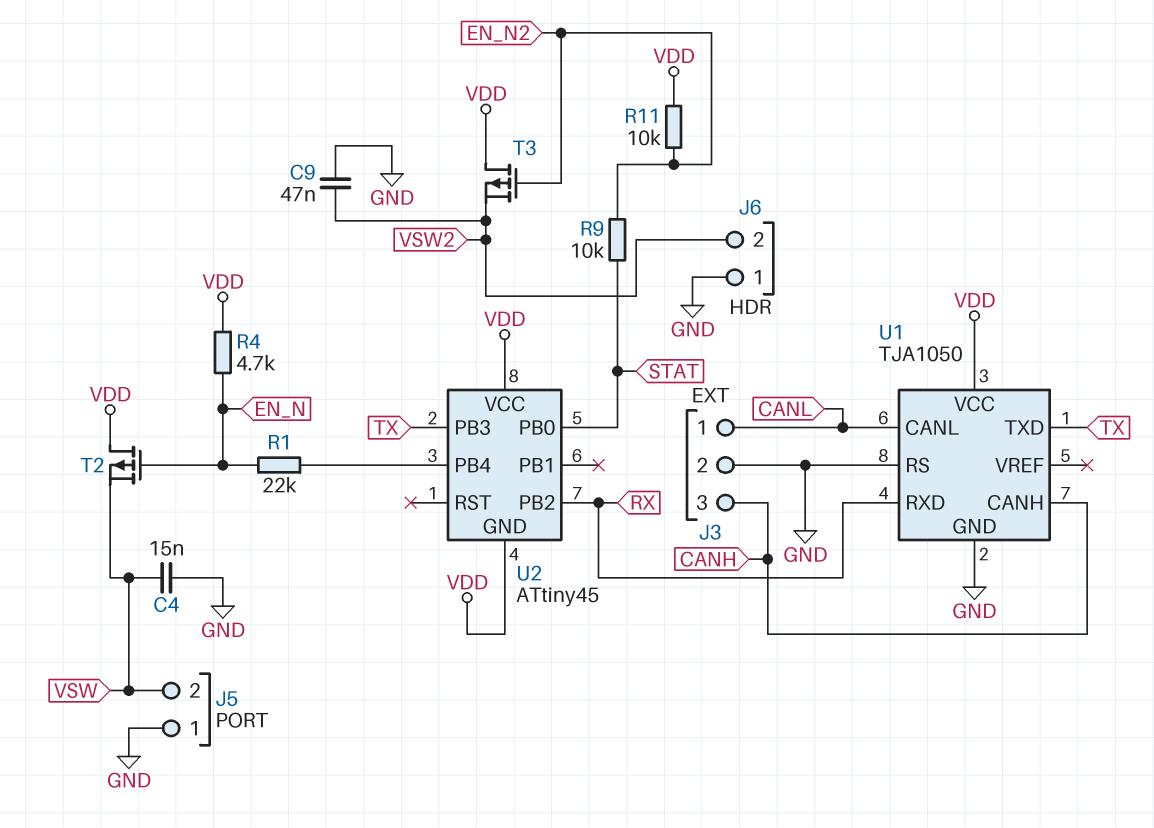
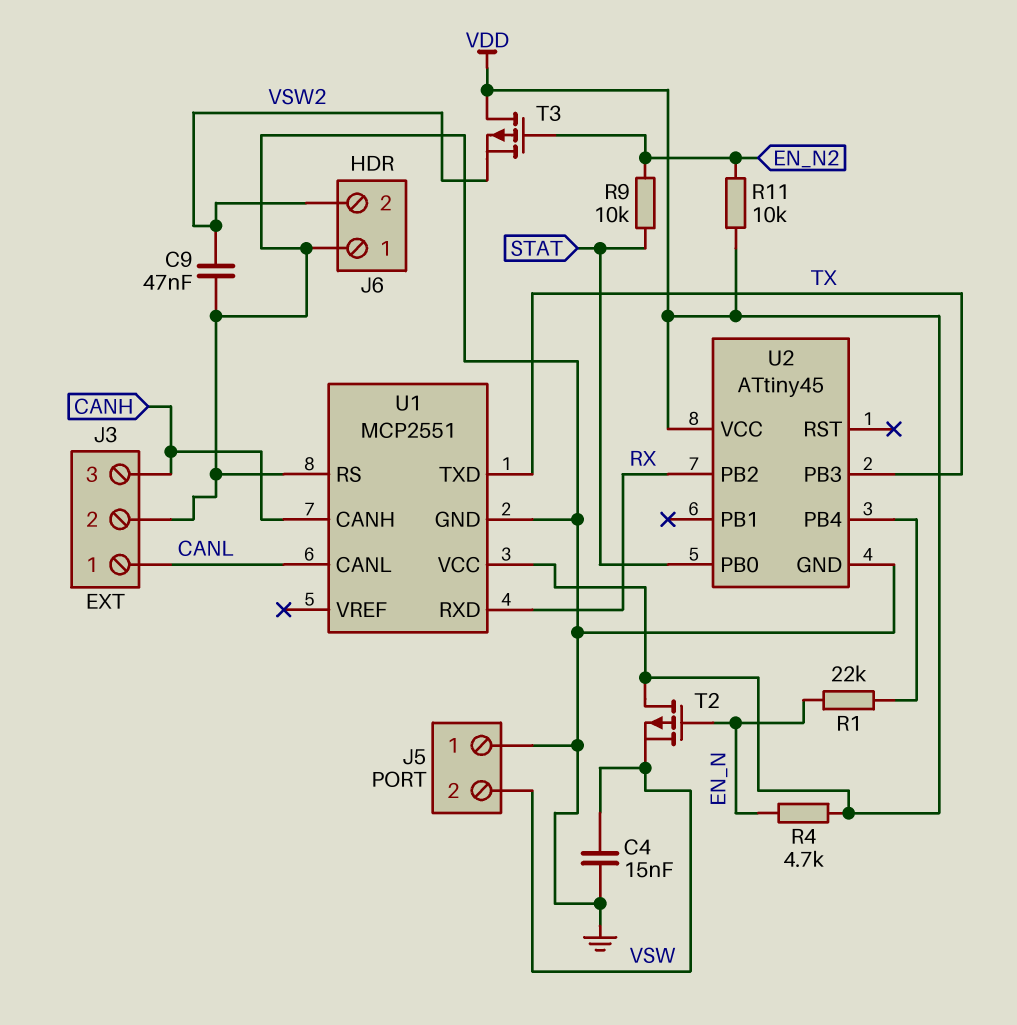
U1: TJA1050 -> MCP2551
U2 pin GND: VDD -> GND

